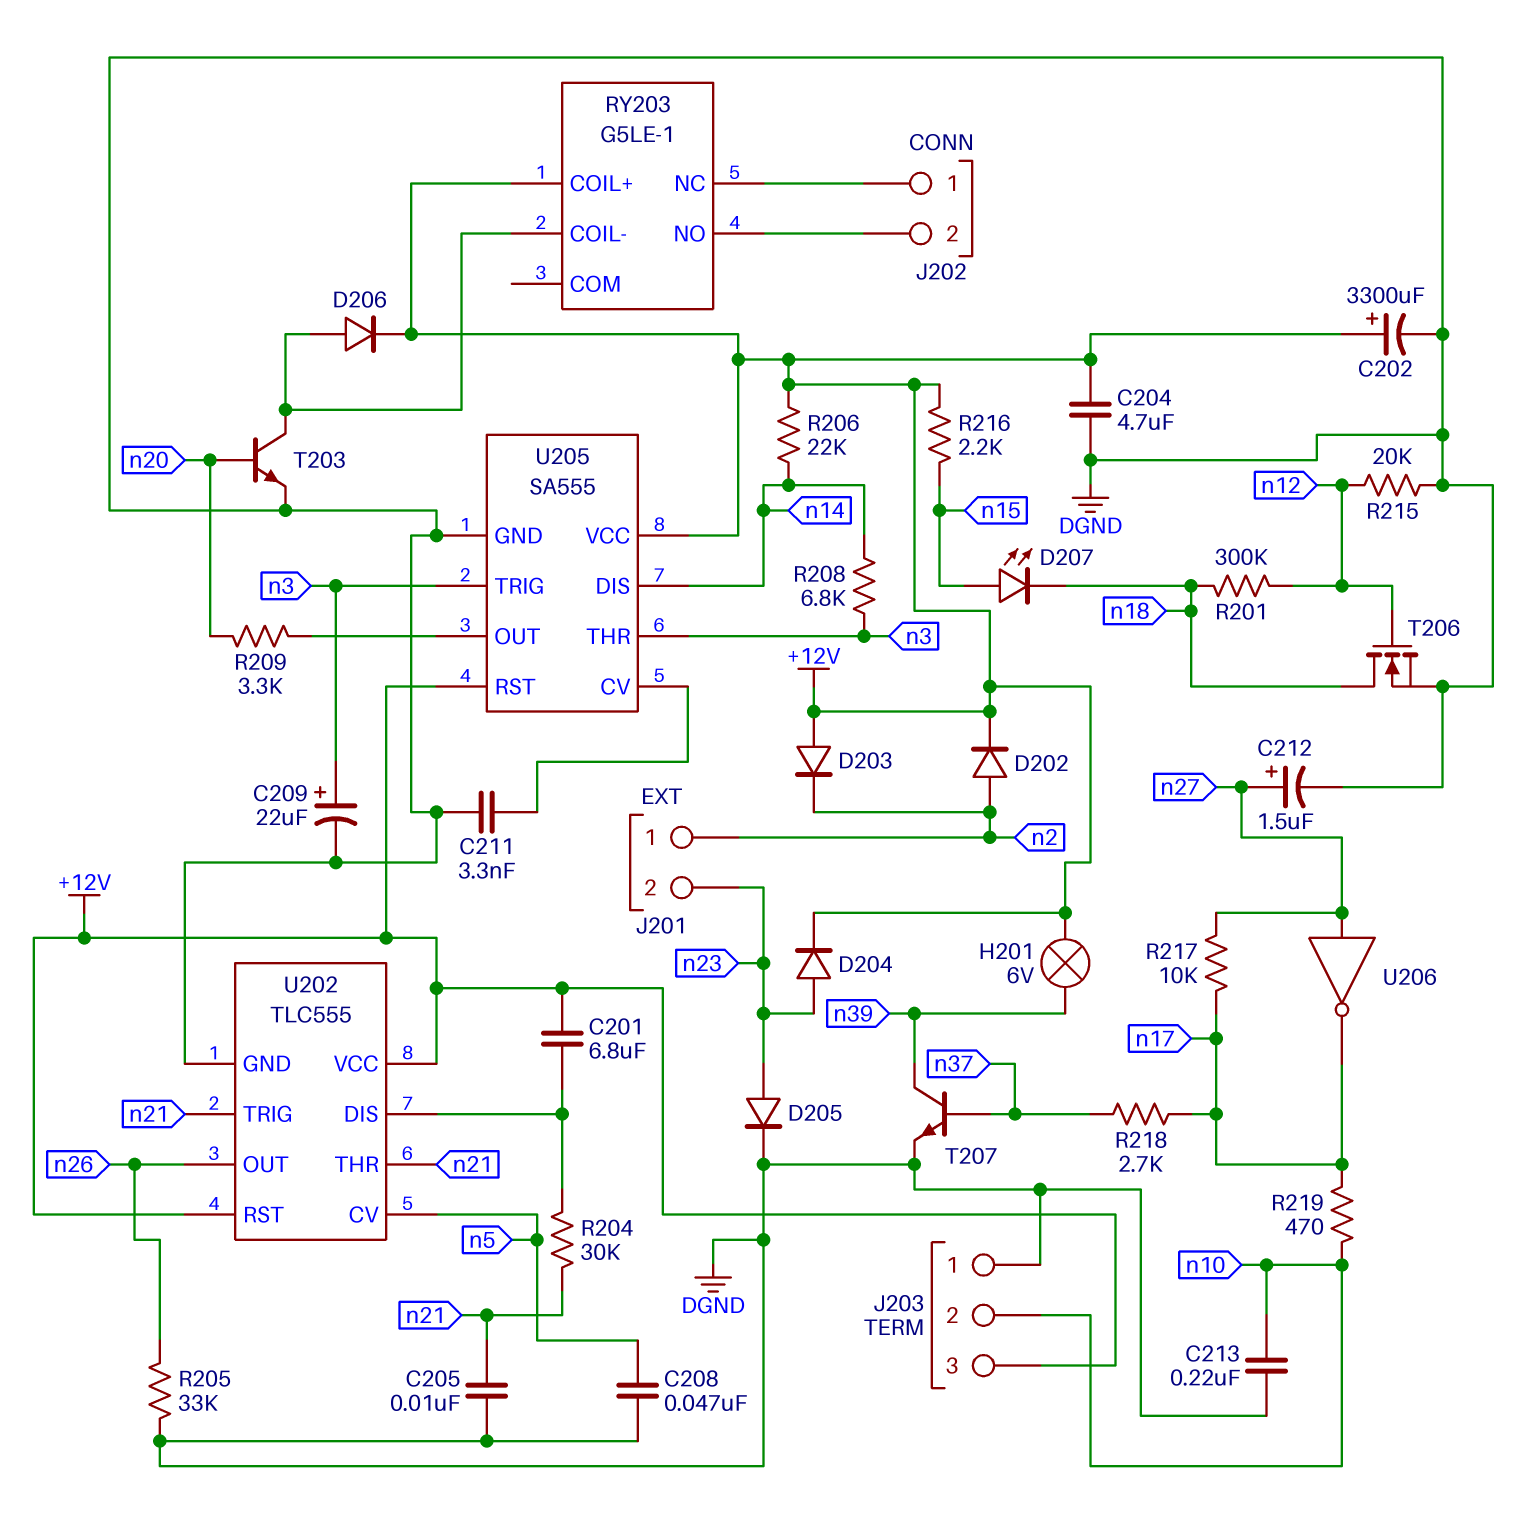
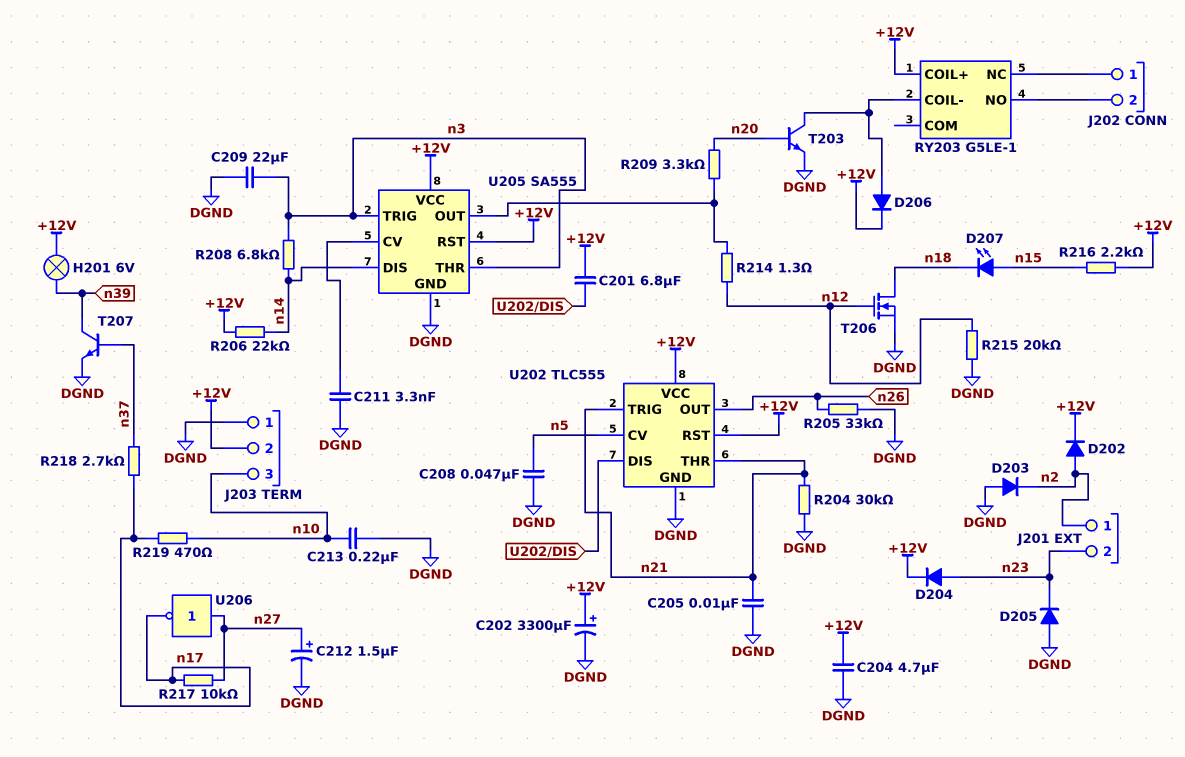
C209: 22uF (plus n3, minus DGND) -> 22uF (DGND, n3)
D203: diode (A +12V, K n2) -> diode (A DGND, K n2)
D205: diode (A n23, K DGND) -> diode (A DGND, K n23)
J203 pin 2: n10 -> +12V
J203 pin 3: +12V -> n10
R201: 300k (n12, n18) -> none
R204: 30k (U202/DIS, n21) -> 30k (DGND, n21)
R214: none -> 1.3 (U205/OUT, n12)

